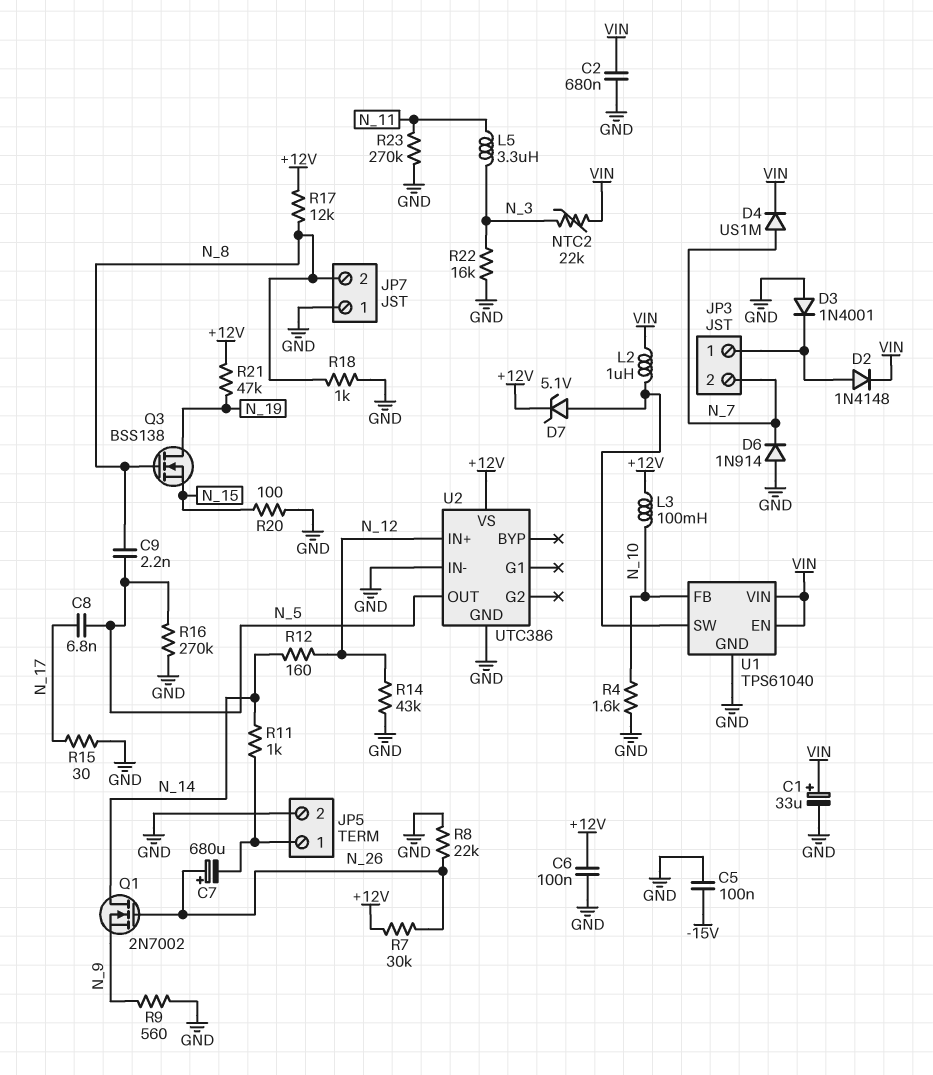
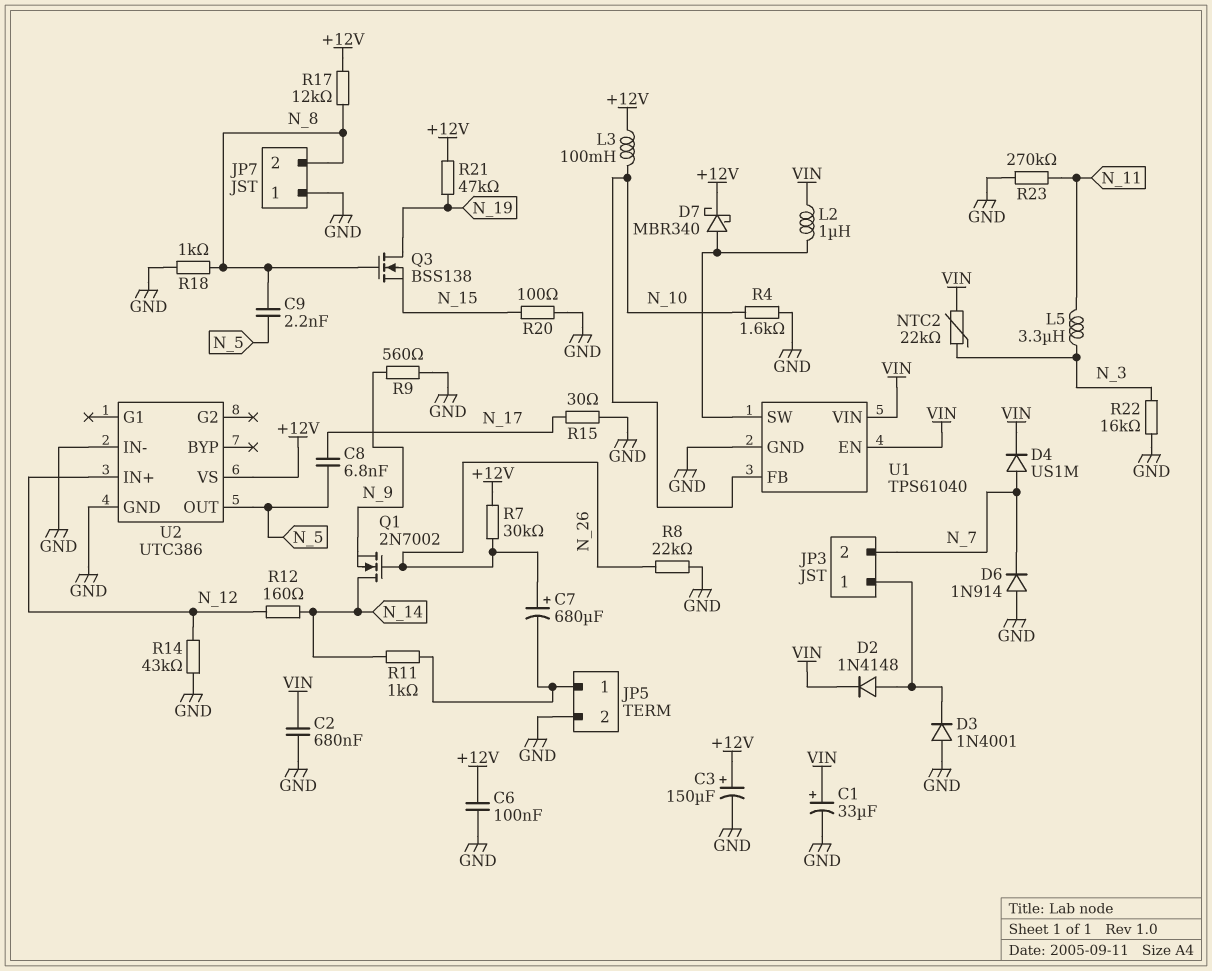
C3: none -> 150uF (plus +12V, minus GND)
C5: 100nF (-15V, GND) -> none
D7: zener 5.1V (A U1/SW, K +12V) -> schottky MBR340 (A U1/SW, K +12V)
R16: 270k (GND, N_5) -> none

